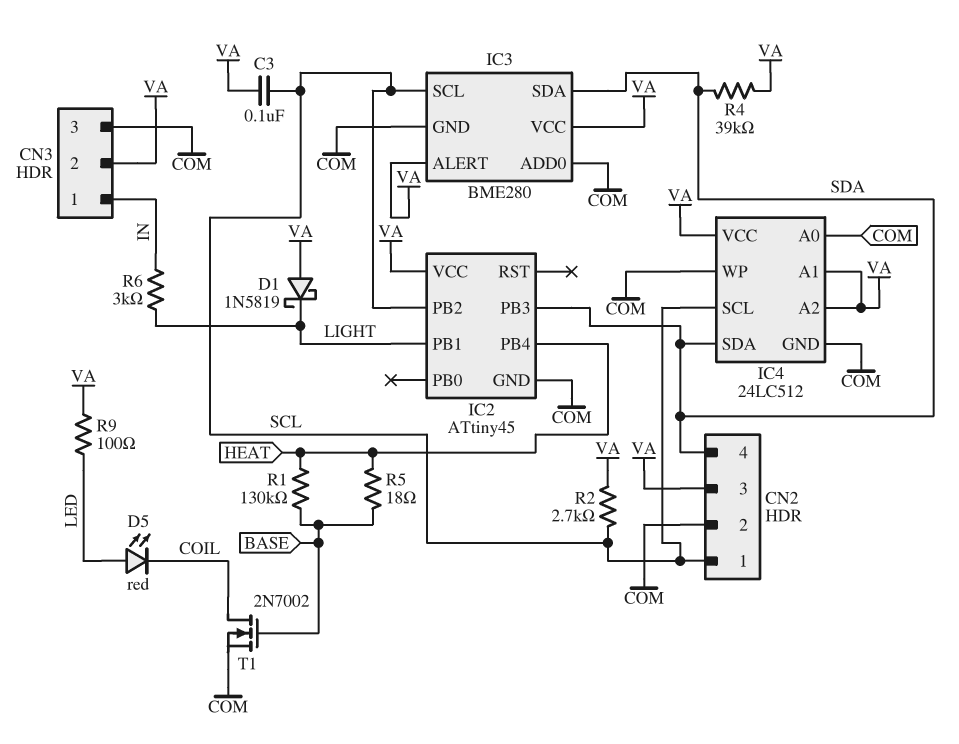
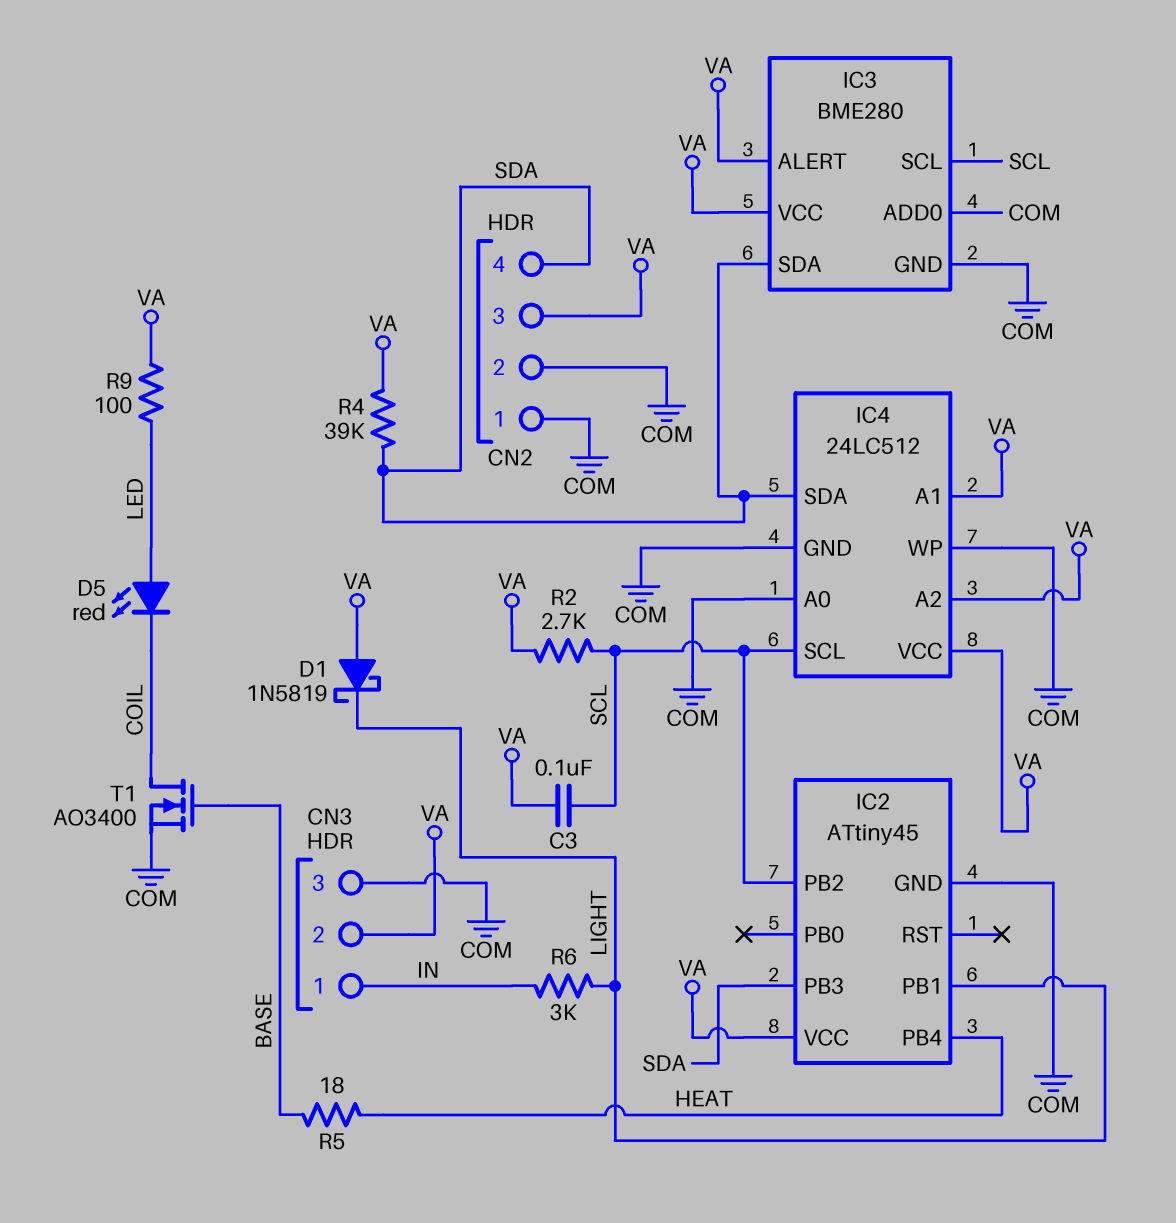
CN2 pin 1: SCL -> COM
R1: 130k (BASE, HEAT) -> none
T1: NMOS 2N7002 (G BASE, D COIL, S COM) -> NMOS AO3400 (G BASE, D COIL, S COM)

